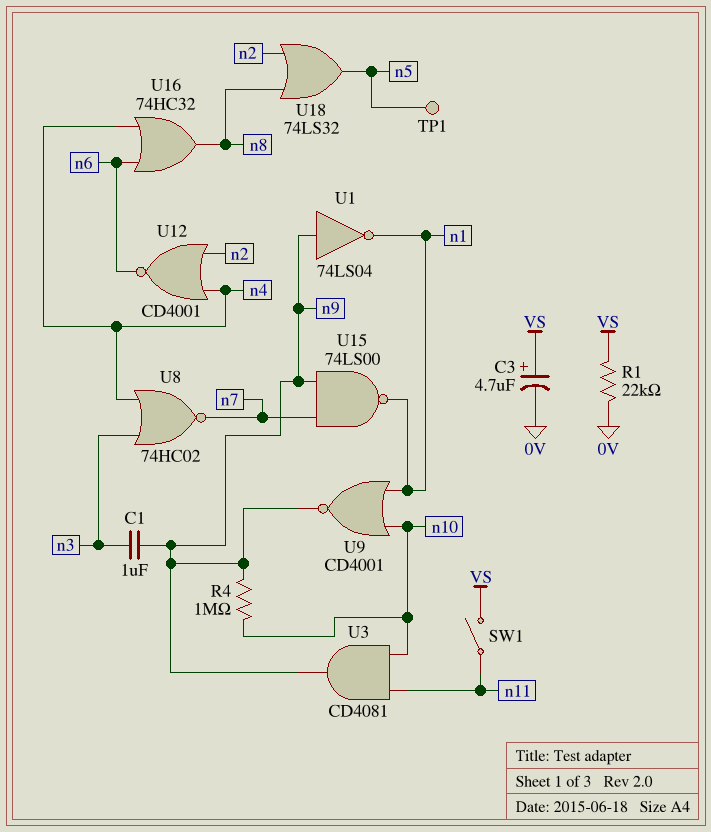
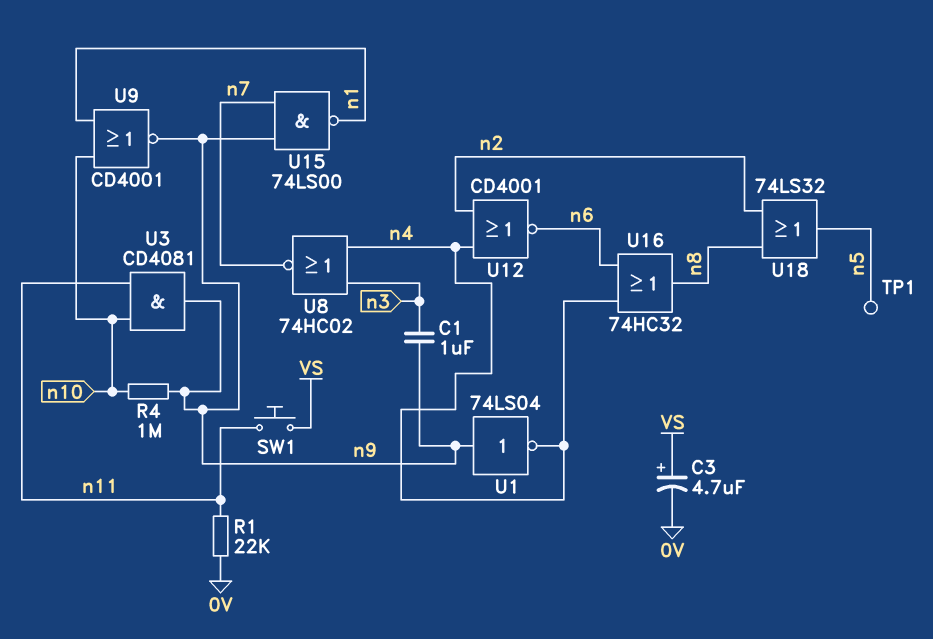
R1: 22k (0V, VS) -> 22k (0V, n11)
SW1: switch (VS, n11) -> button (VS, n11)
U1: NOT 74LS04 (in n9, out n1) -> NOT 74LS04 (in n9, out n4)

